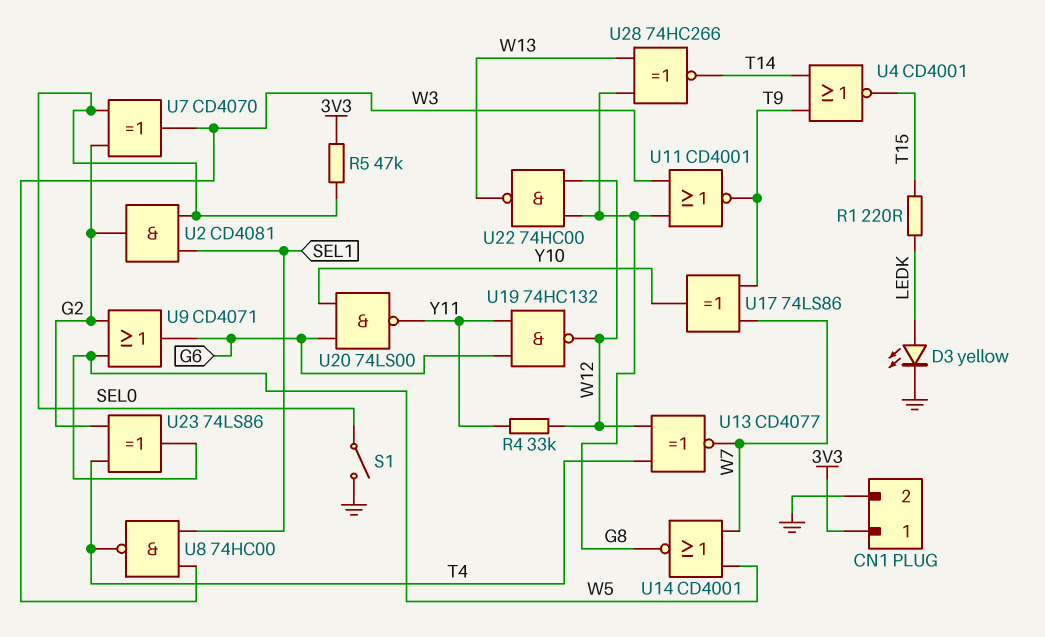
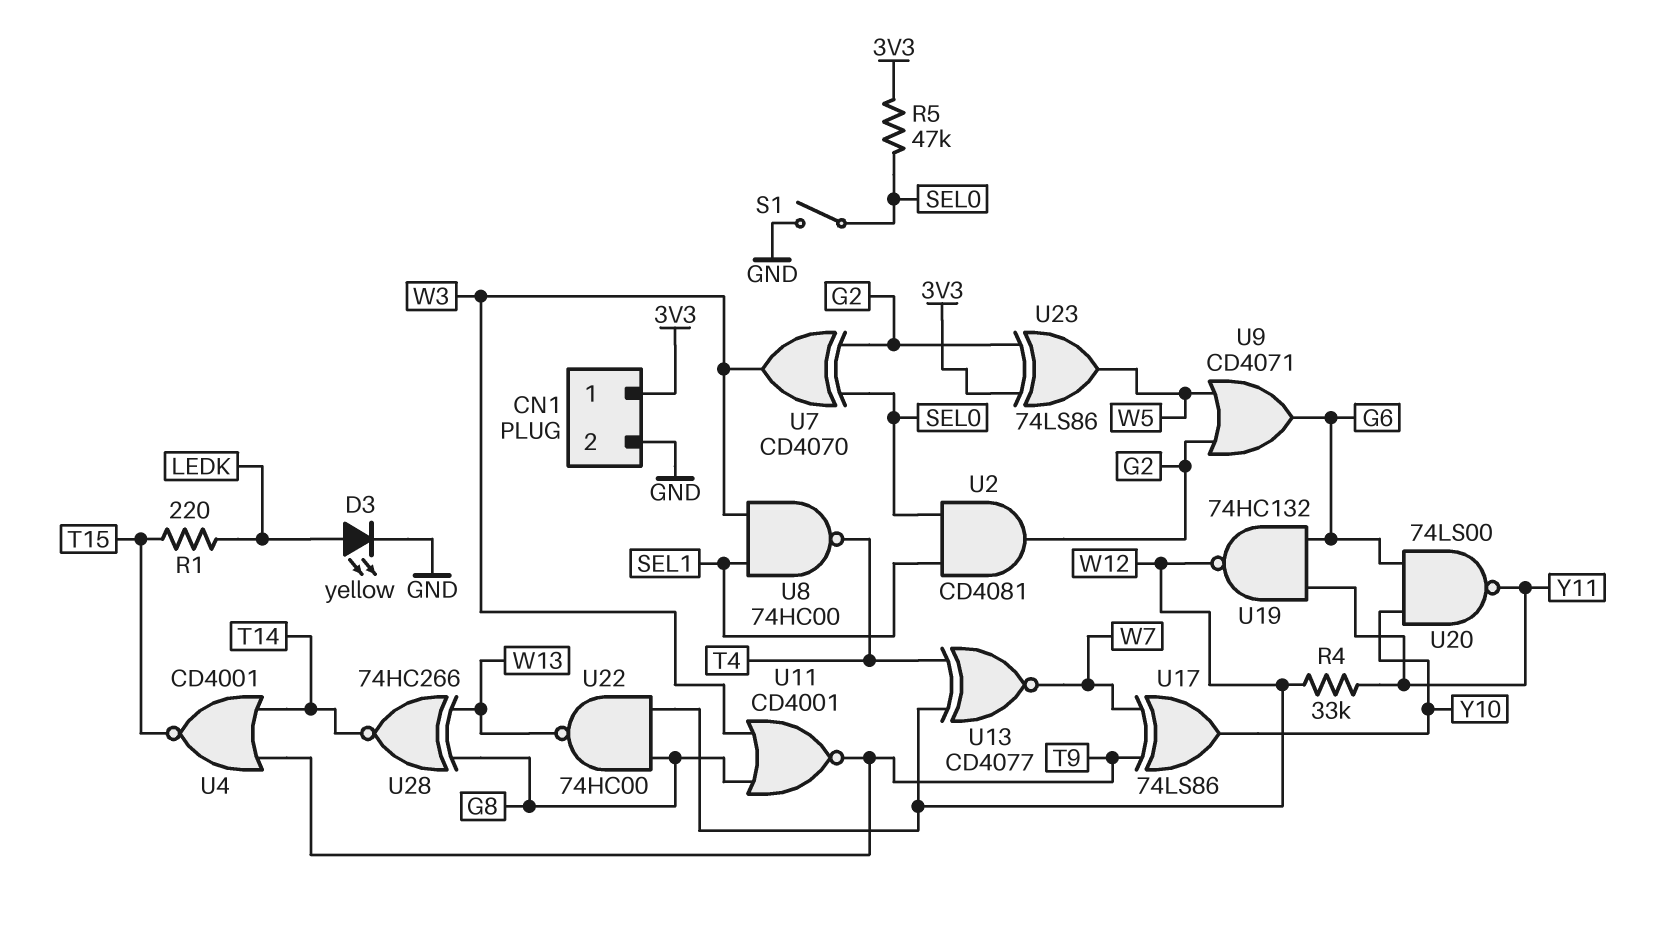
U14: NOR CD4001 (in W5, in W7, out G8) -> none
U23: XOR 74LS86 (in G2, in T4, out W5) -> XOR 74LS86 (in 3V3, in G2, out W5)

